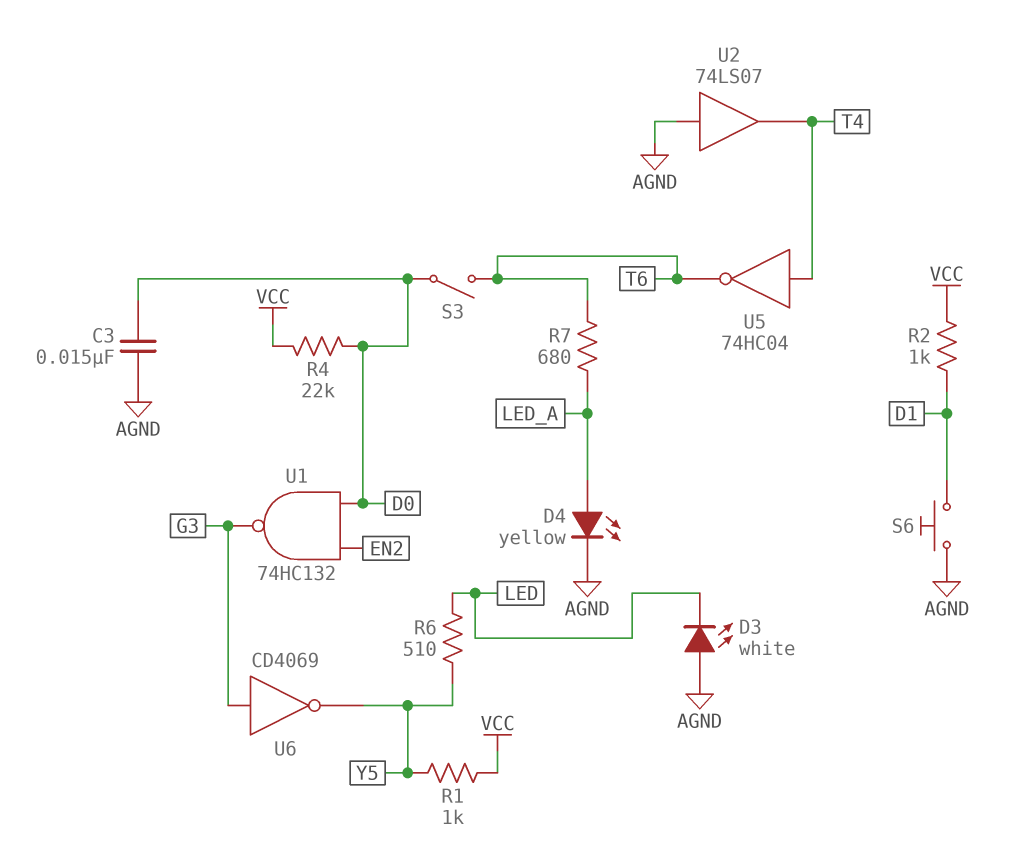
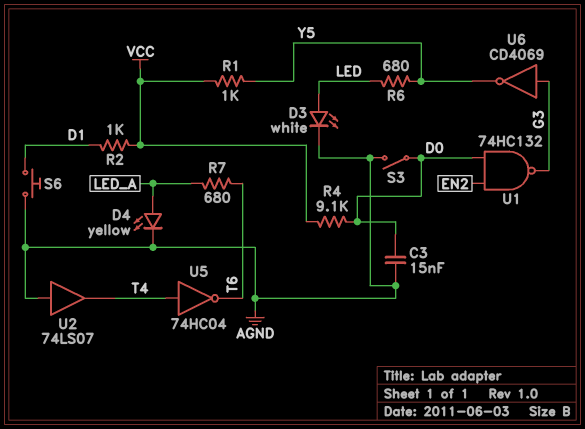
D3: LED white (A AGND, K LED) -> LED white (A LED, K AGND)
R4: 22k (D0, VCC) -> 9.1k (D0, VCC)
R6: 510 (LED, Y5) -> 680 (LED, Y5)
S3: switch (D0, T6) -> switch (AGND, D0)

